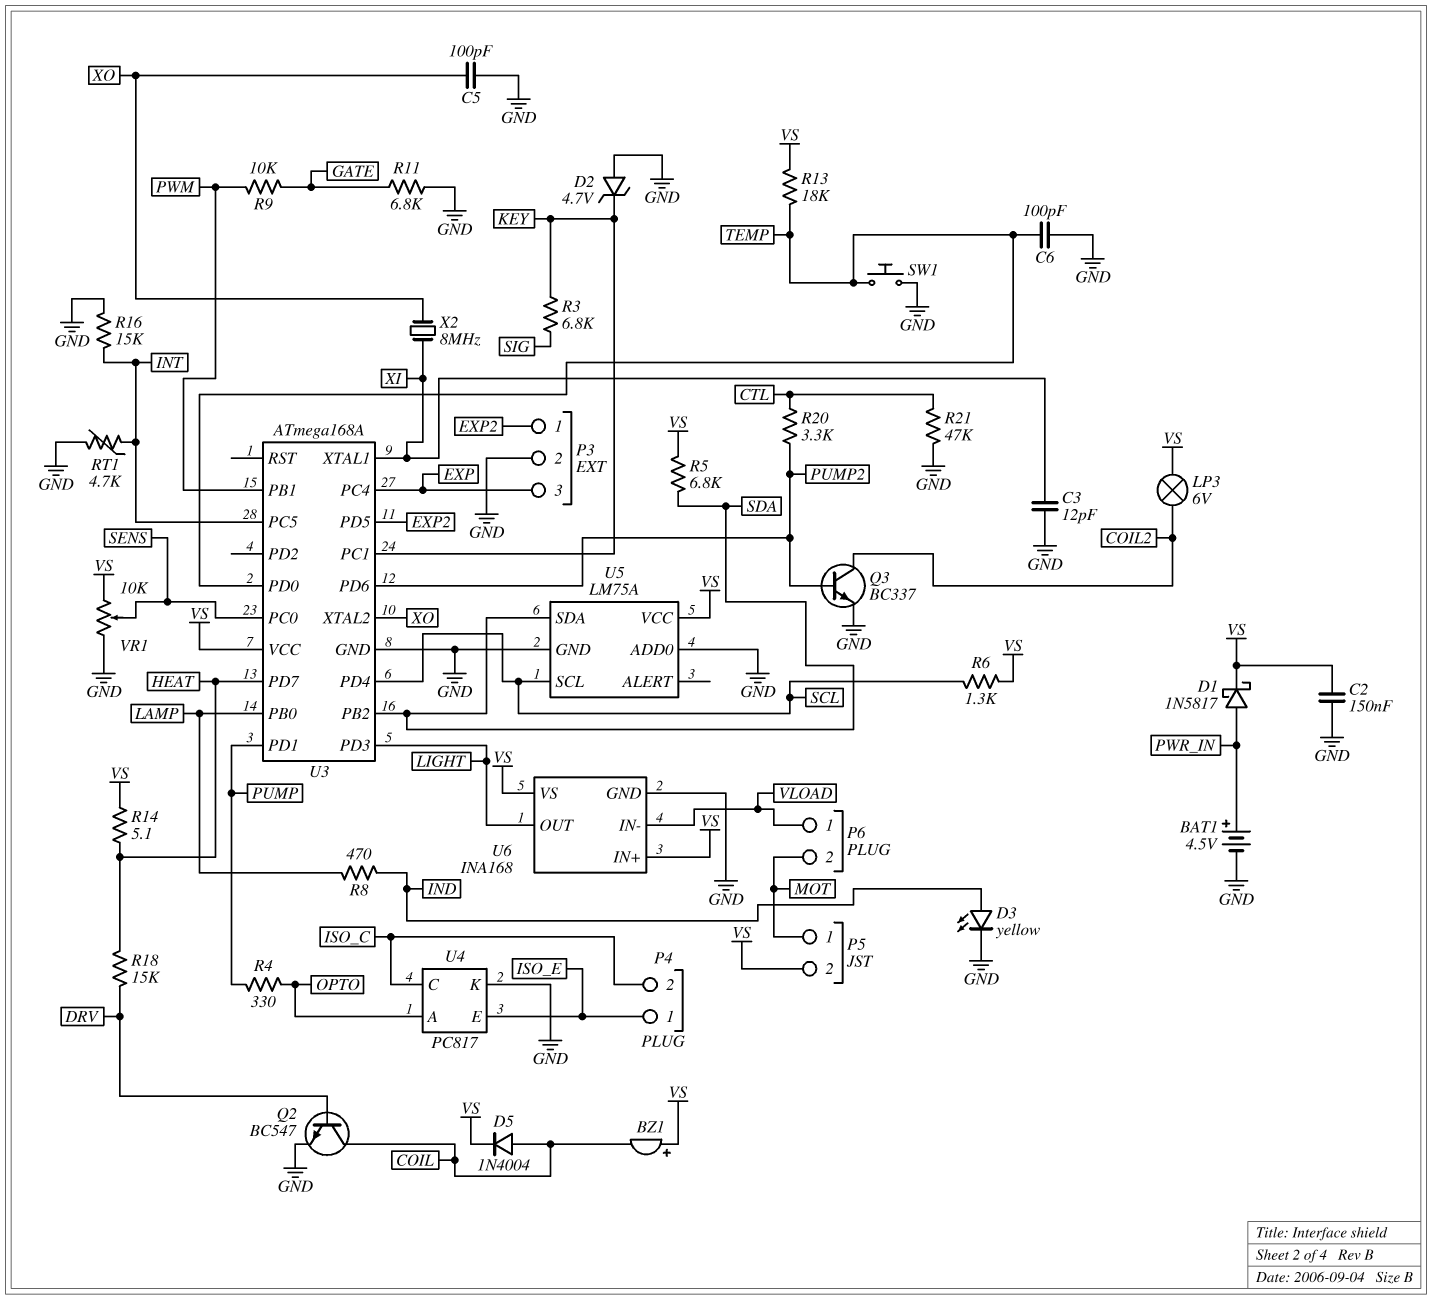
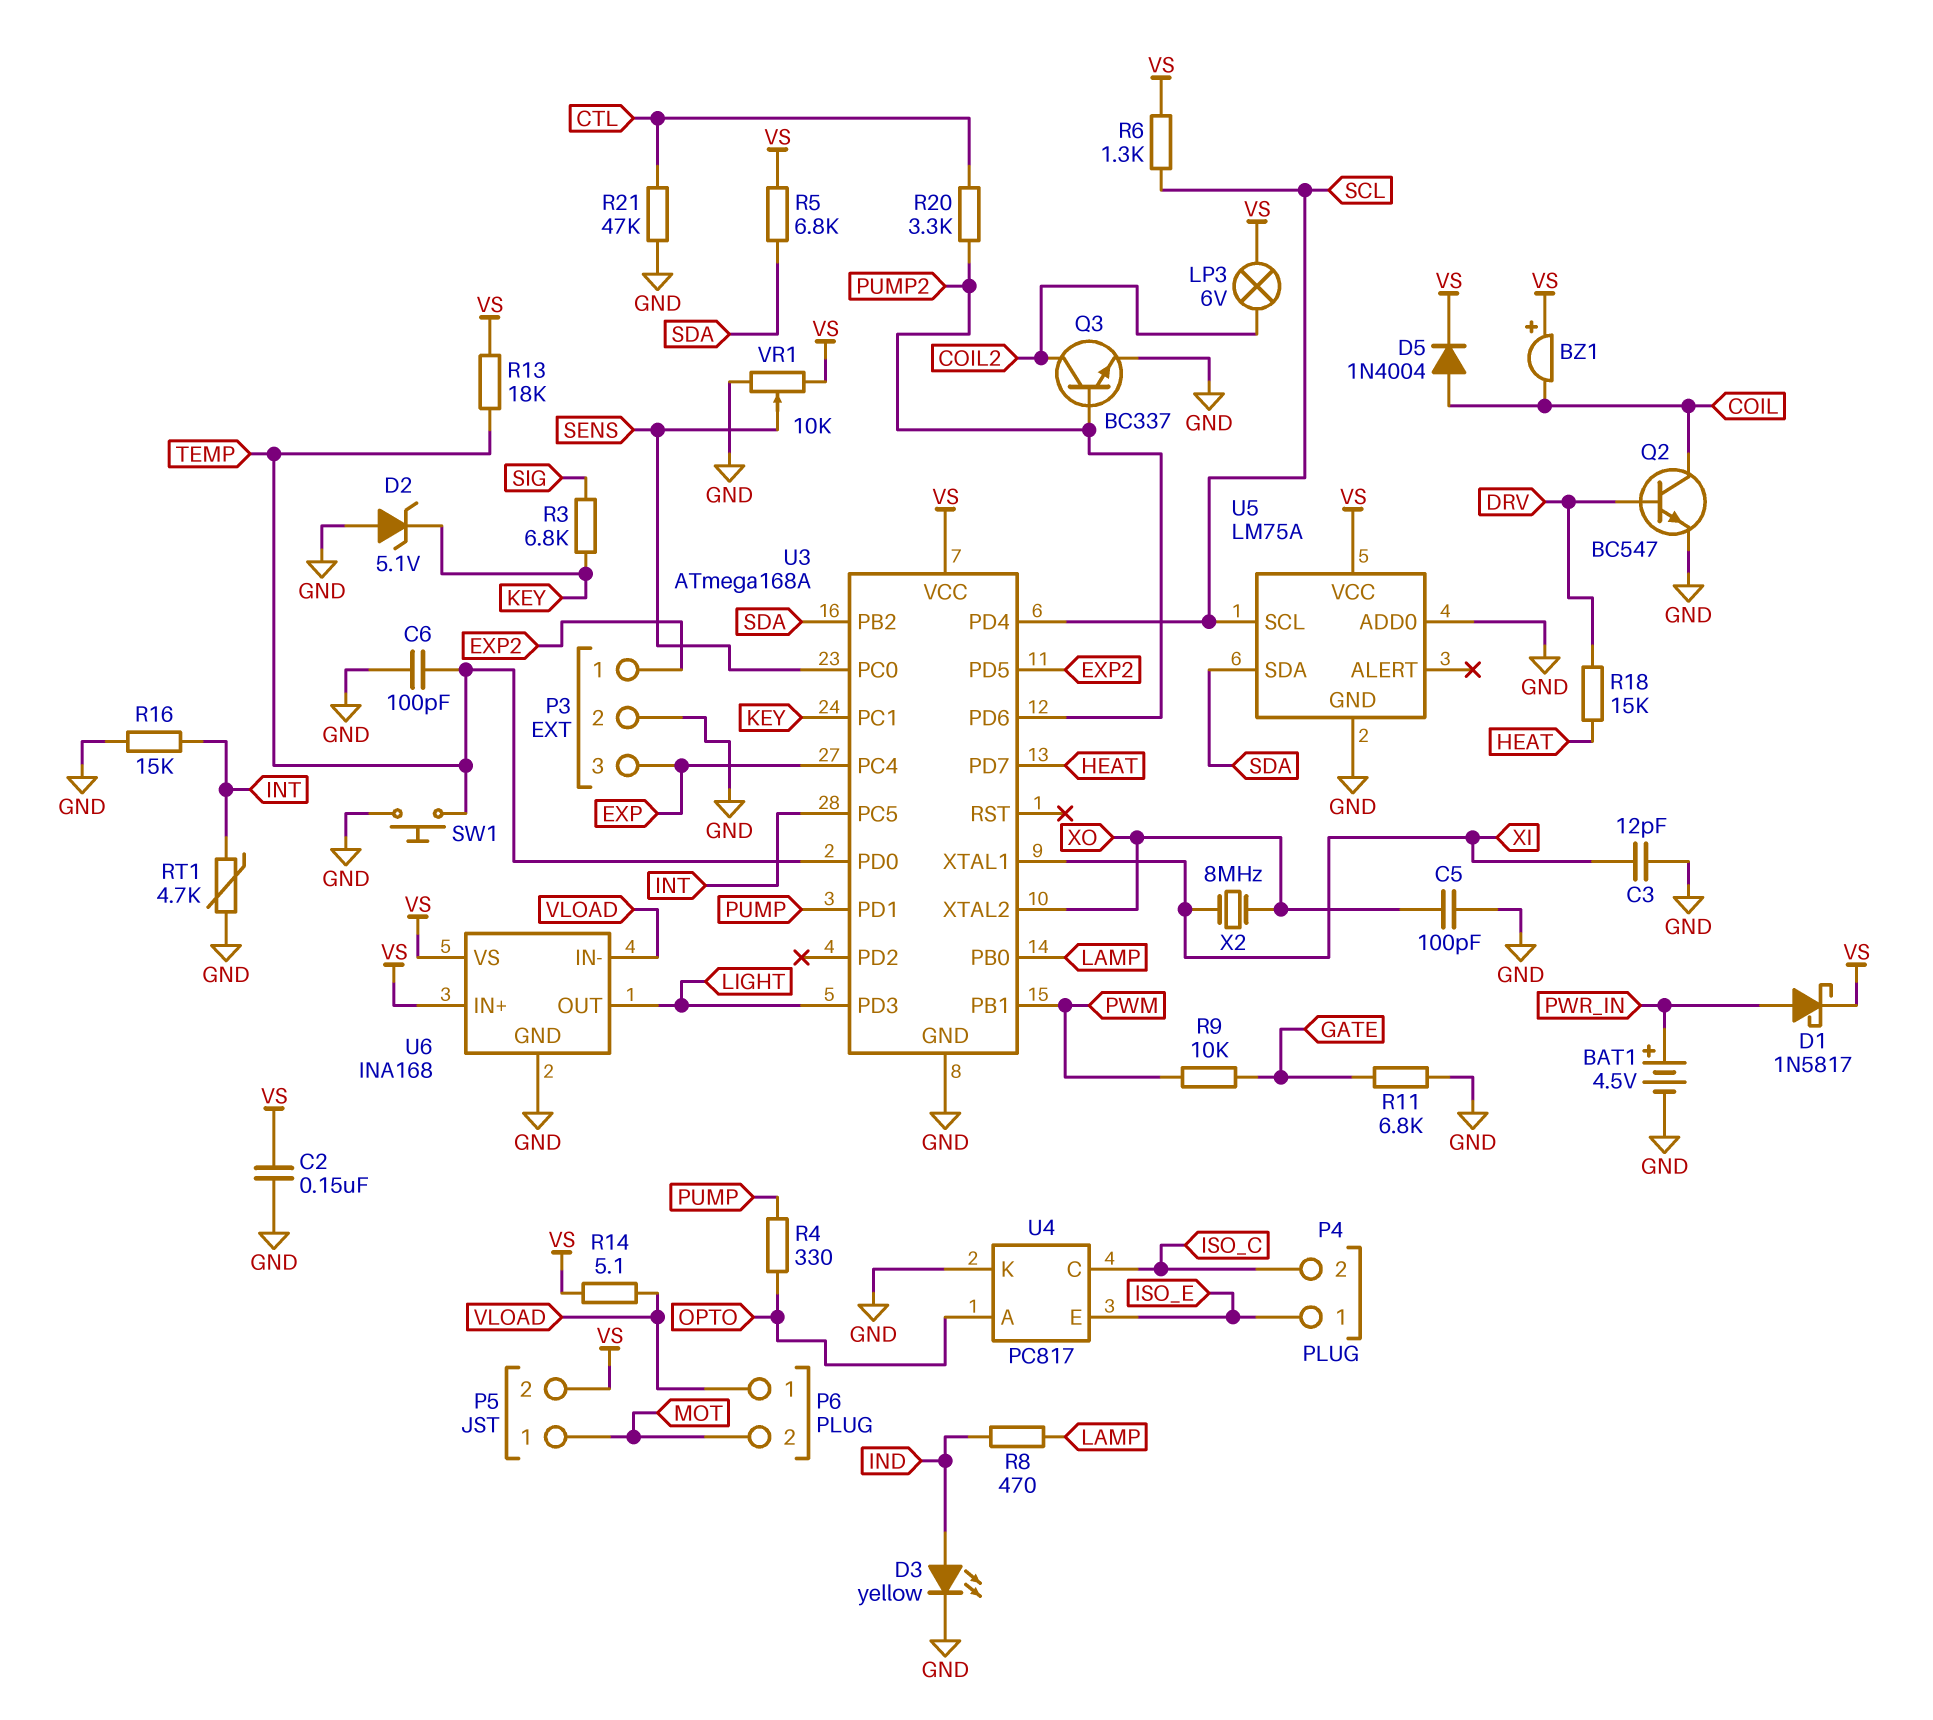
D2: zener 4.7V (A GND, K KEY) -> zener 5.1V (A GND, K KEY)
R14: 5.1 (HEAT, VS) -> 5.1 (VLOAD, VS)

